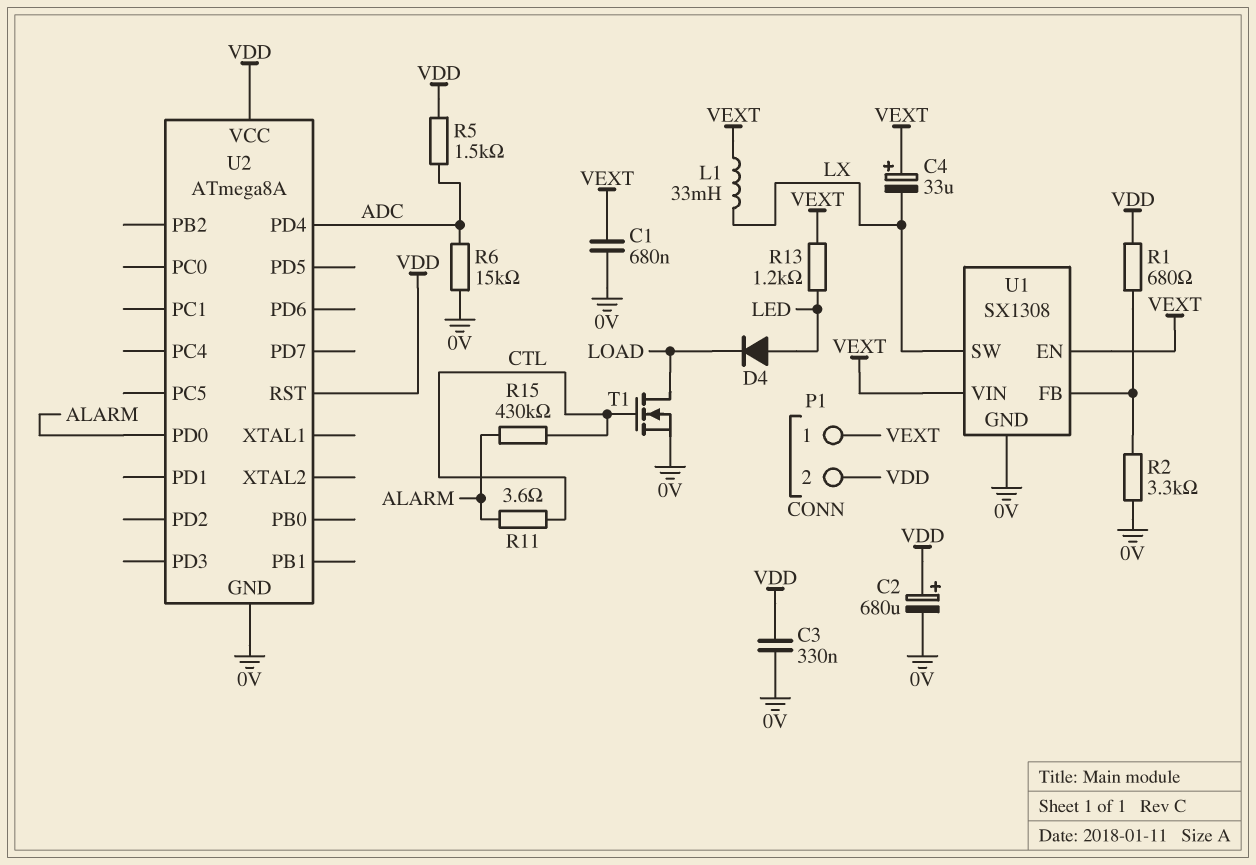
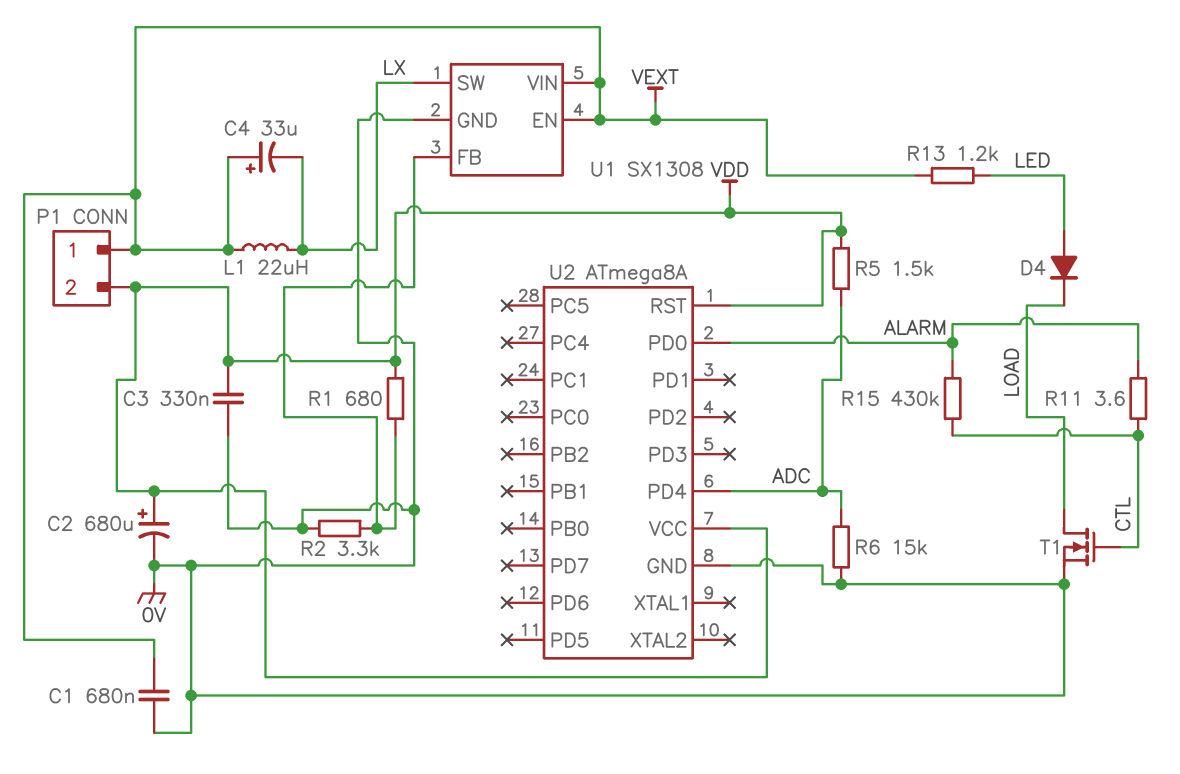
L1: 33mH (LX, VEXT) -> 22uH (LX, VEXT)

